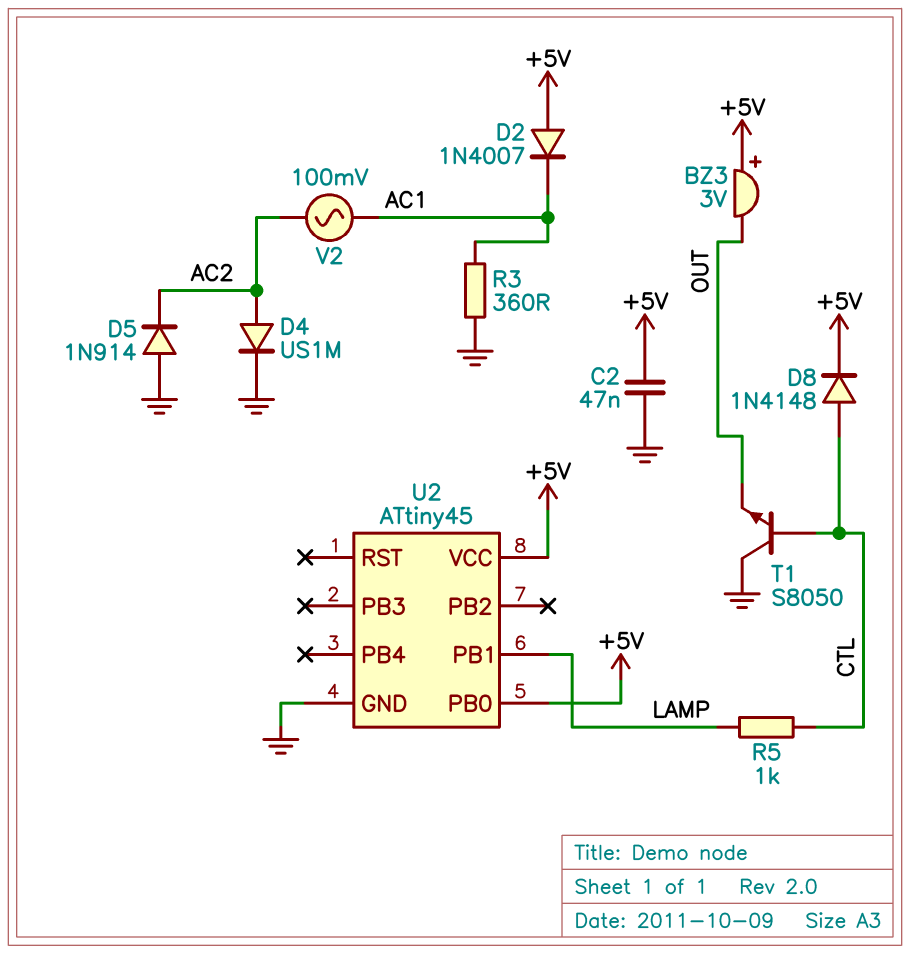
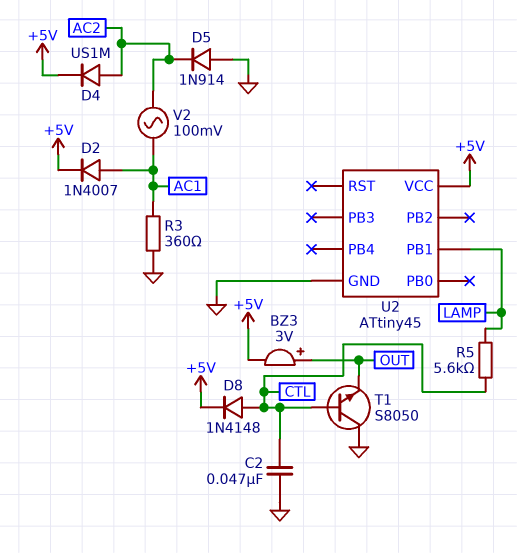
BZ3: buzzer 3V (plus +5V, minus OUT) -> buzzer 3V (plus OUT, minus +5V)
C2: 47nF (+5V, GND) -> 47nF (CTL, GND)
D2: diode 1N4007 (A +5V, K AC1) -> diode 1N4007 (A AC1, K +5V)
D4: diode US1M (A AC2, K GND) -> diode US1M (A AC2, K +5V)
R5: 1k (CTL, LAMP) -> 5.6k (CTL, LAMP)
U2 pin PB0: +5V -> none

